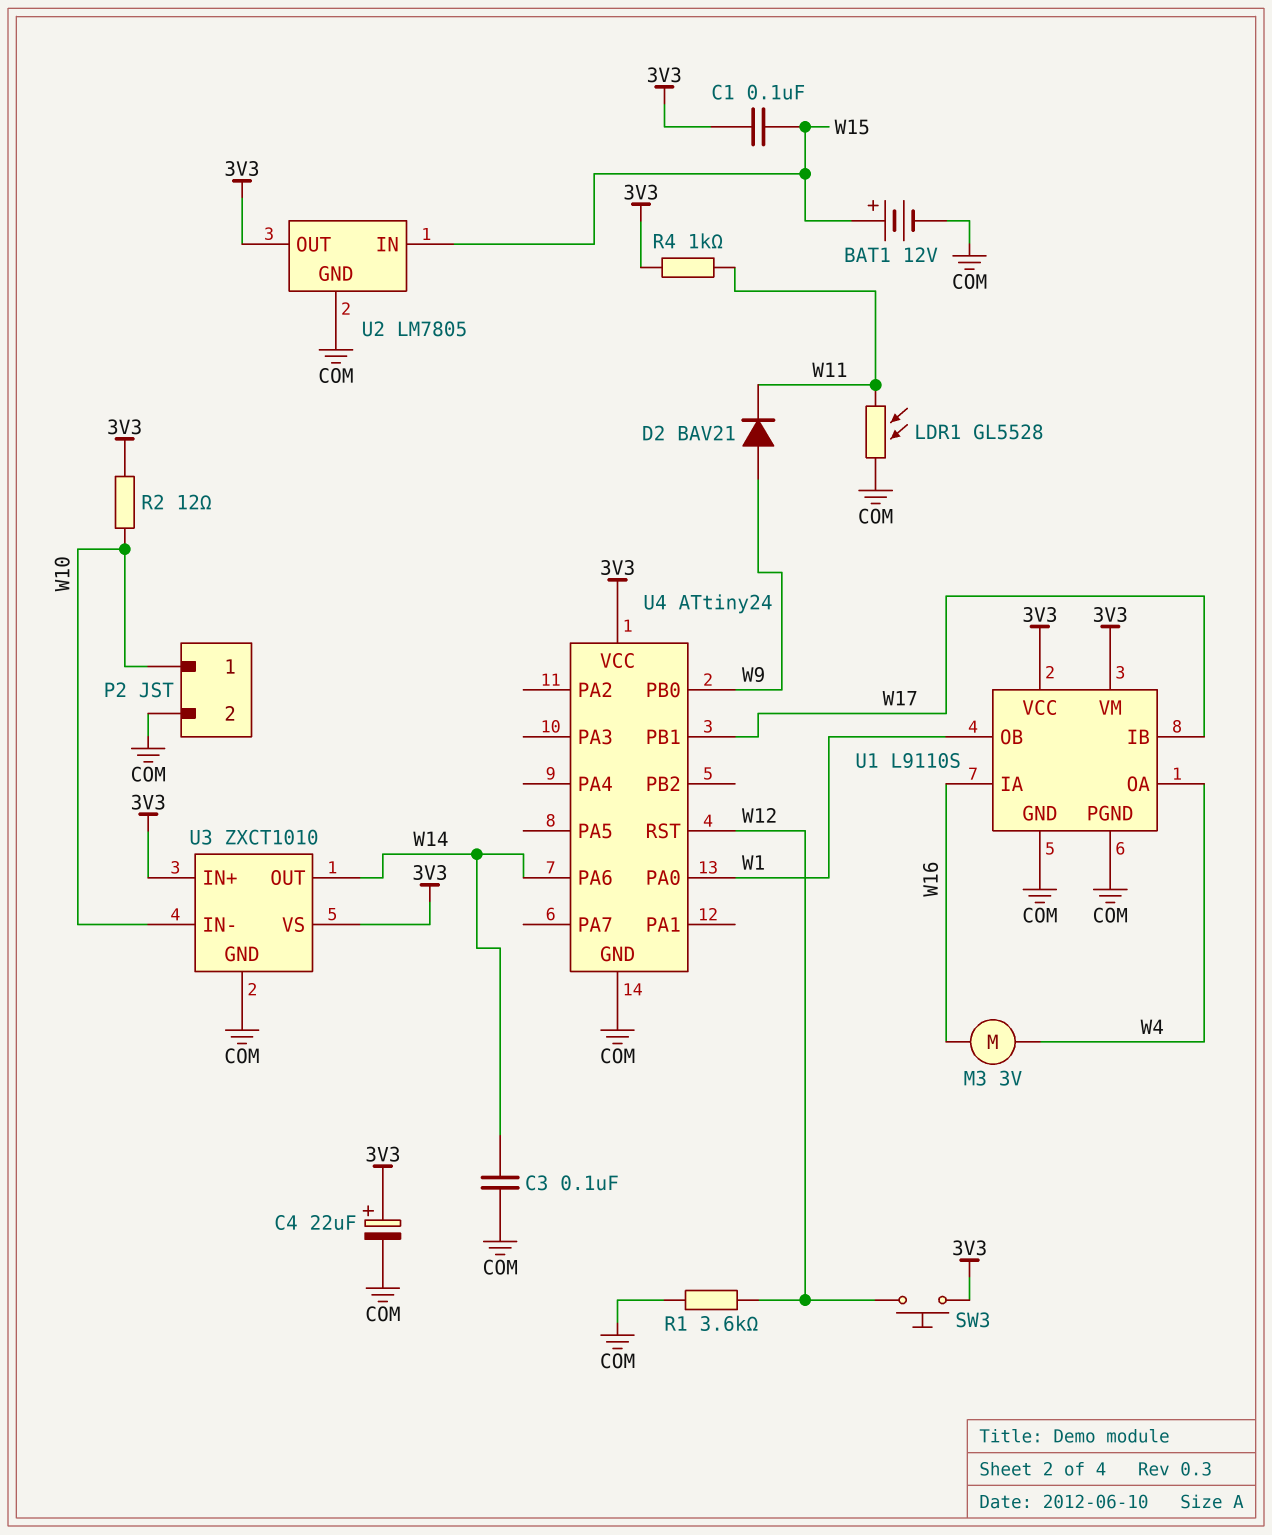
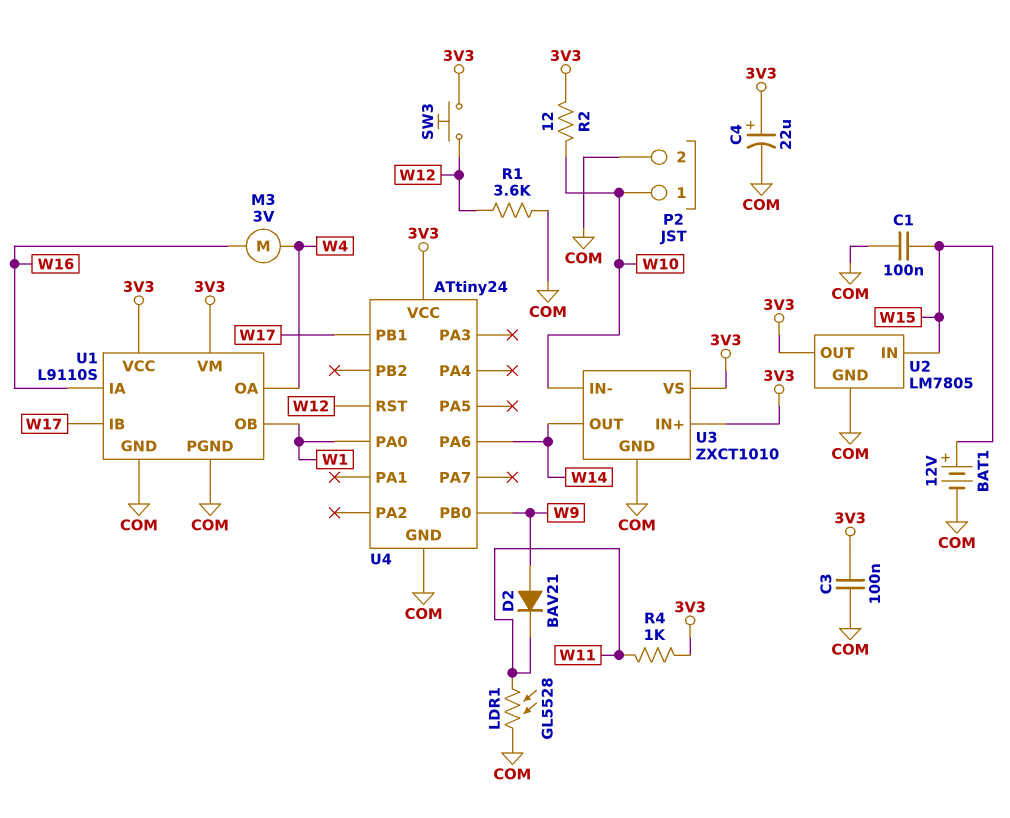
C1: 100nF (3V3, W15) -> 100nF (COM, W15)
C3: 100nF (COM, W14) -> 100nF (3V3, COM)

